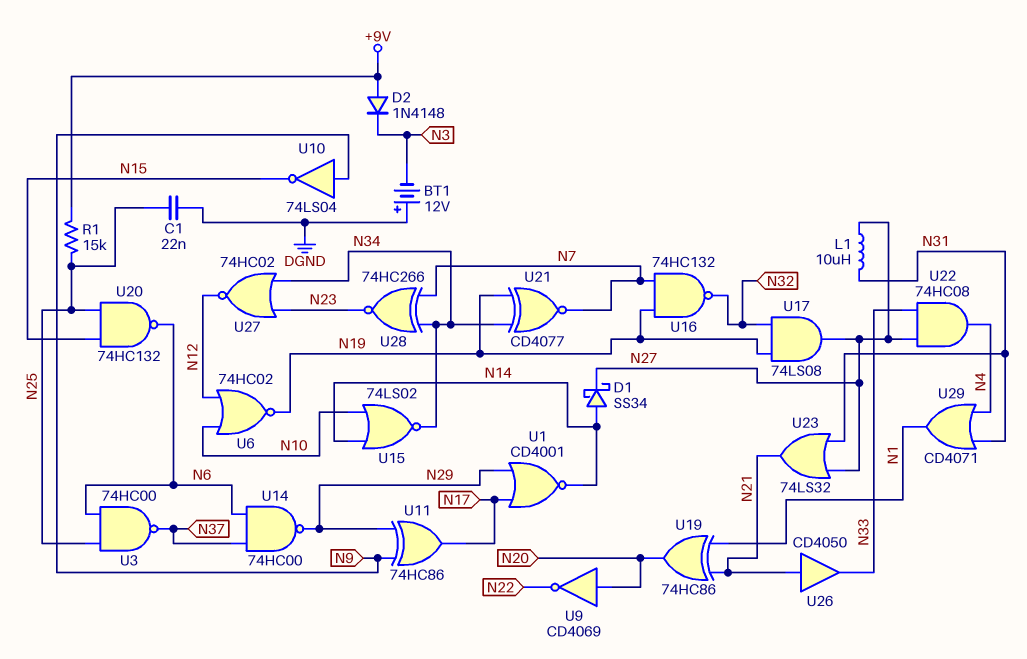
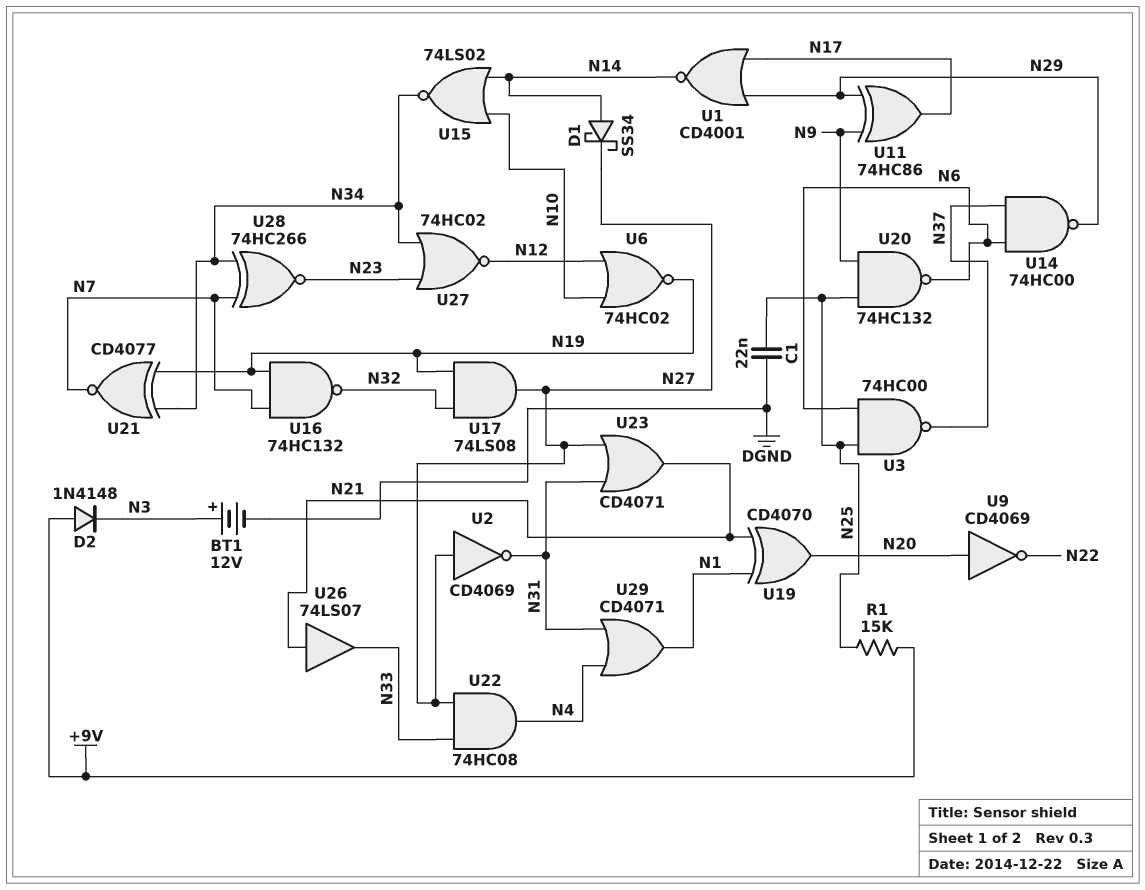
BT1: 12V (plus DGND, minus N3) -> 12V (plus N3, minus DGND)
L1: 10uH (N27, N31) -> none
U2: none -> NOT CD4069 (in N27, out N31)
U10: NOT 74LS04 (in N9, out N15) -> none
U19: XOR 74HC86 (in N1, in N21, out N20) -> XOR CD4070 (in N1, in N21, out N20)
U20: NAND 74HC132 (in N15, in N25, out N6) -> NAND 74HC132 (in N9, in N25, out N6)
U23: OR 74LS32 (in N27, in N31, out N21) -> OR CD4071 (in N27, in N31, out N21)
U26: buffer CD4050 (in N21, out N33) -> buffer 74LS07 (in N21, out N33)

